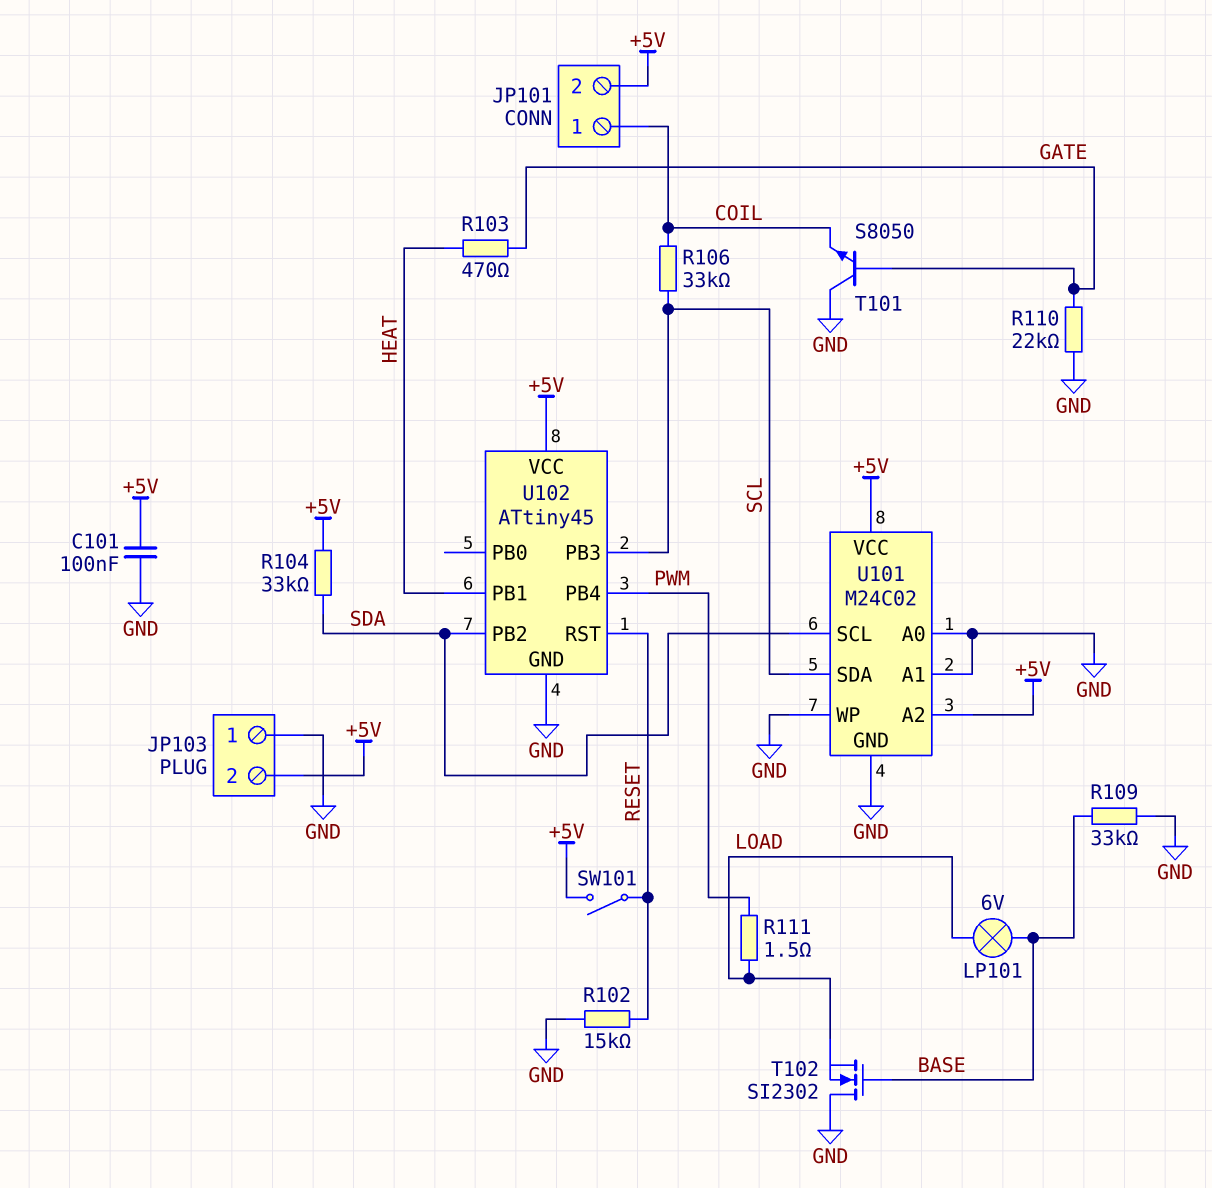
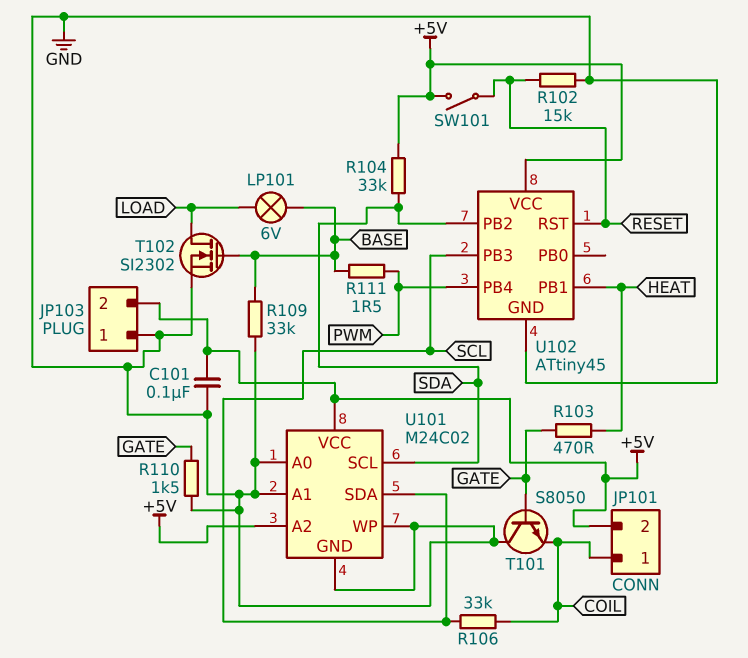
R110: 22k (GATE, GND) -> 1.5k (GATE, GND)
R111: 1.5 (LOAD, PWM) -> 1.5 (BASE, PWM)
T102: NMOS SI2302 (G BASE, D GND, S LOAD) -> NMOS SI2302 (G BASE, D LOAD, S GND)

